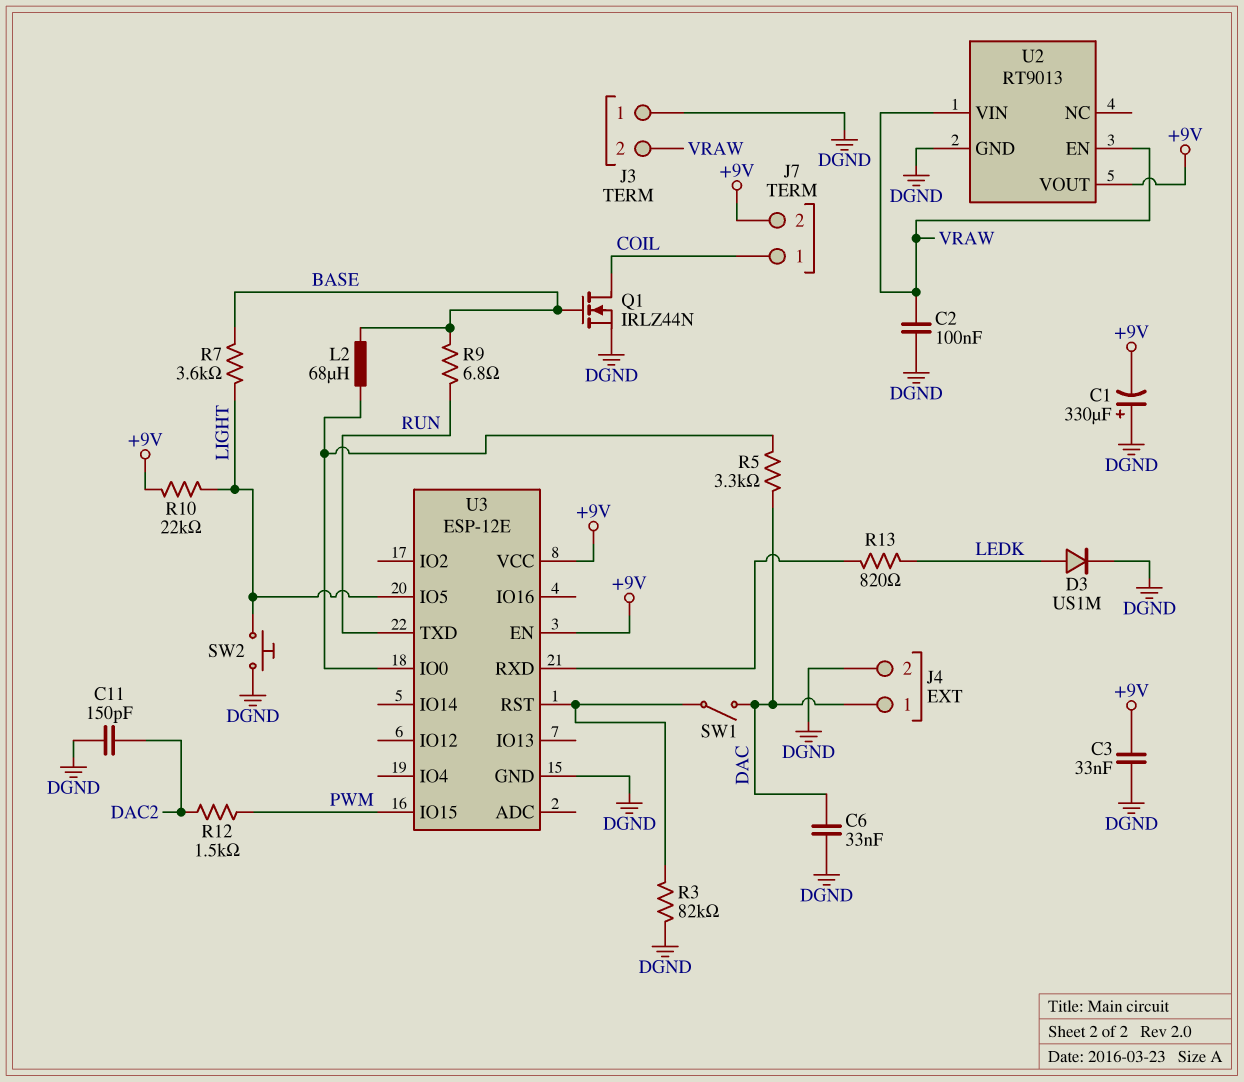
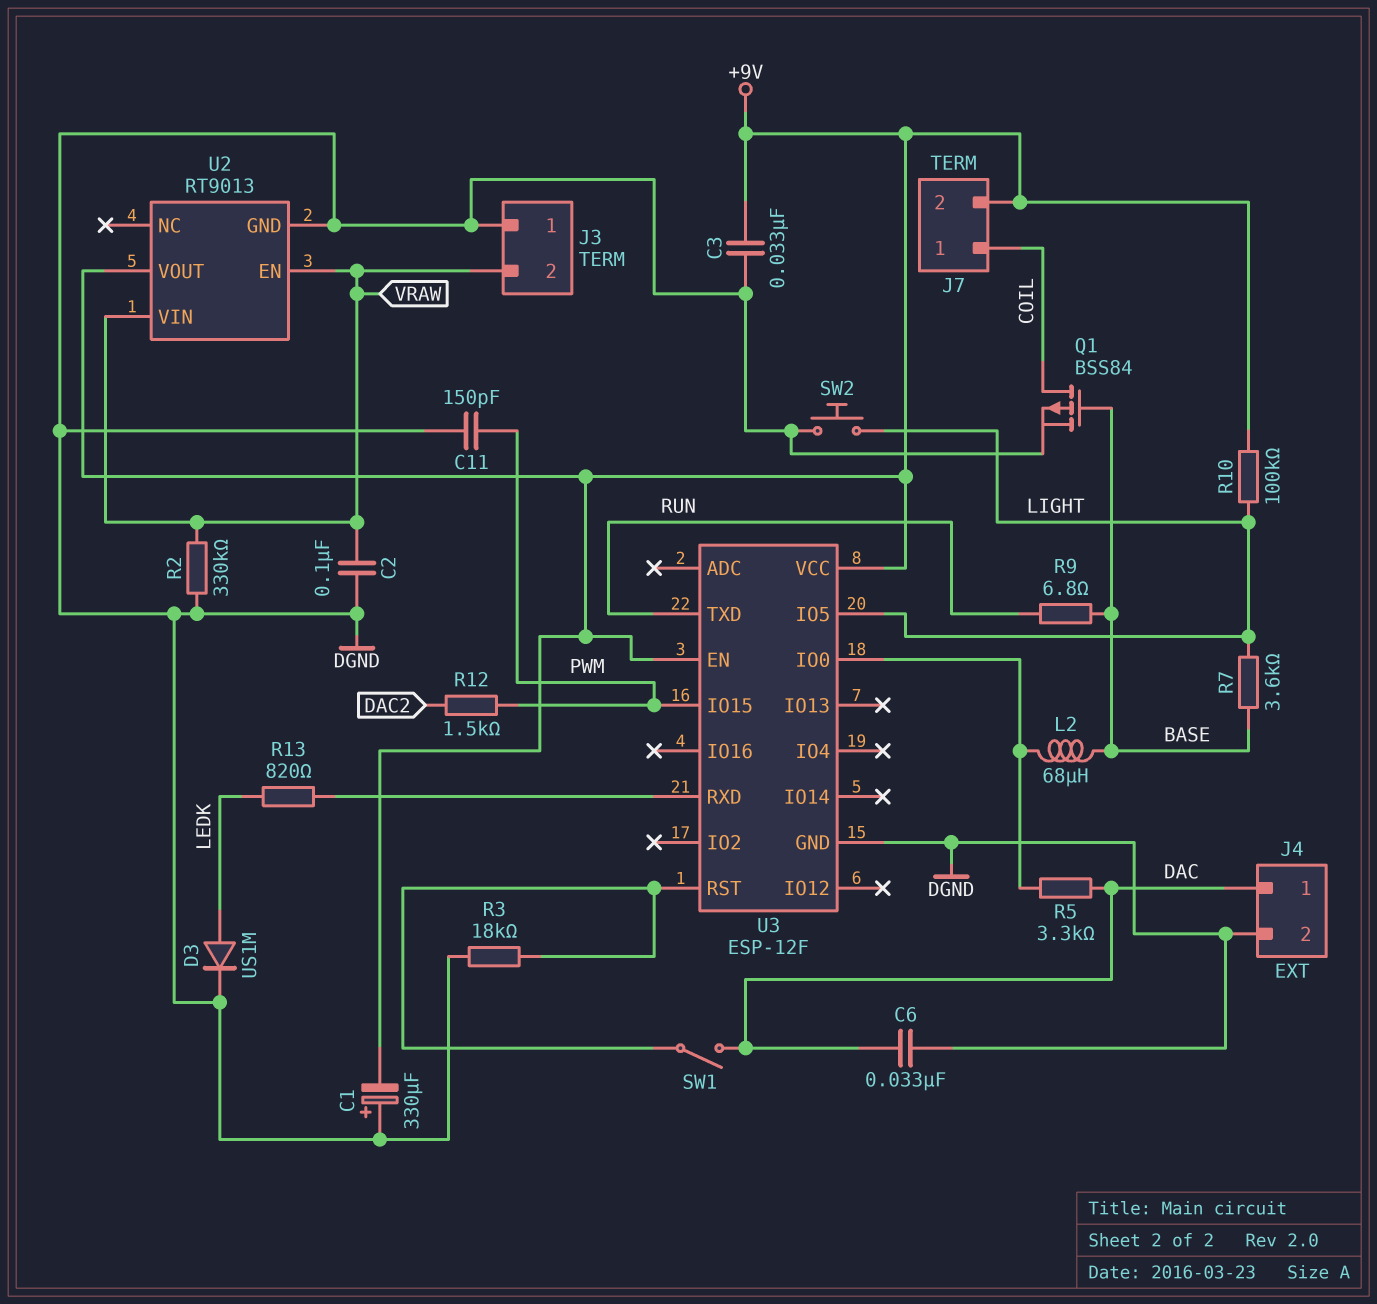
C11: 150pF (DAC2, DGND) -> 150pF (DGND, PWM)
Q1: NMOS IRLZ44N (G BASE, D COIL, S DGND) -> PMOS BSS84 (G BASE, D COIL, S DGND)
R2: none -> 330k (DGND, VRAW)
R3: 82k (DGND, U3/RST) -> 18k (DGND, U3/RST)
R10: 22k (+9V, LIGHT) -> 100k (+9V, LIGHT)
U3: ESP-12E -> ESP-12F

